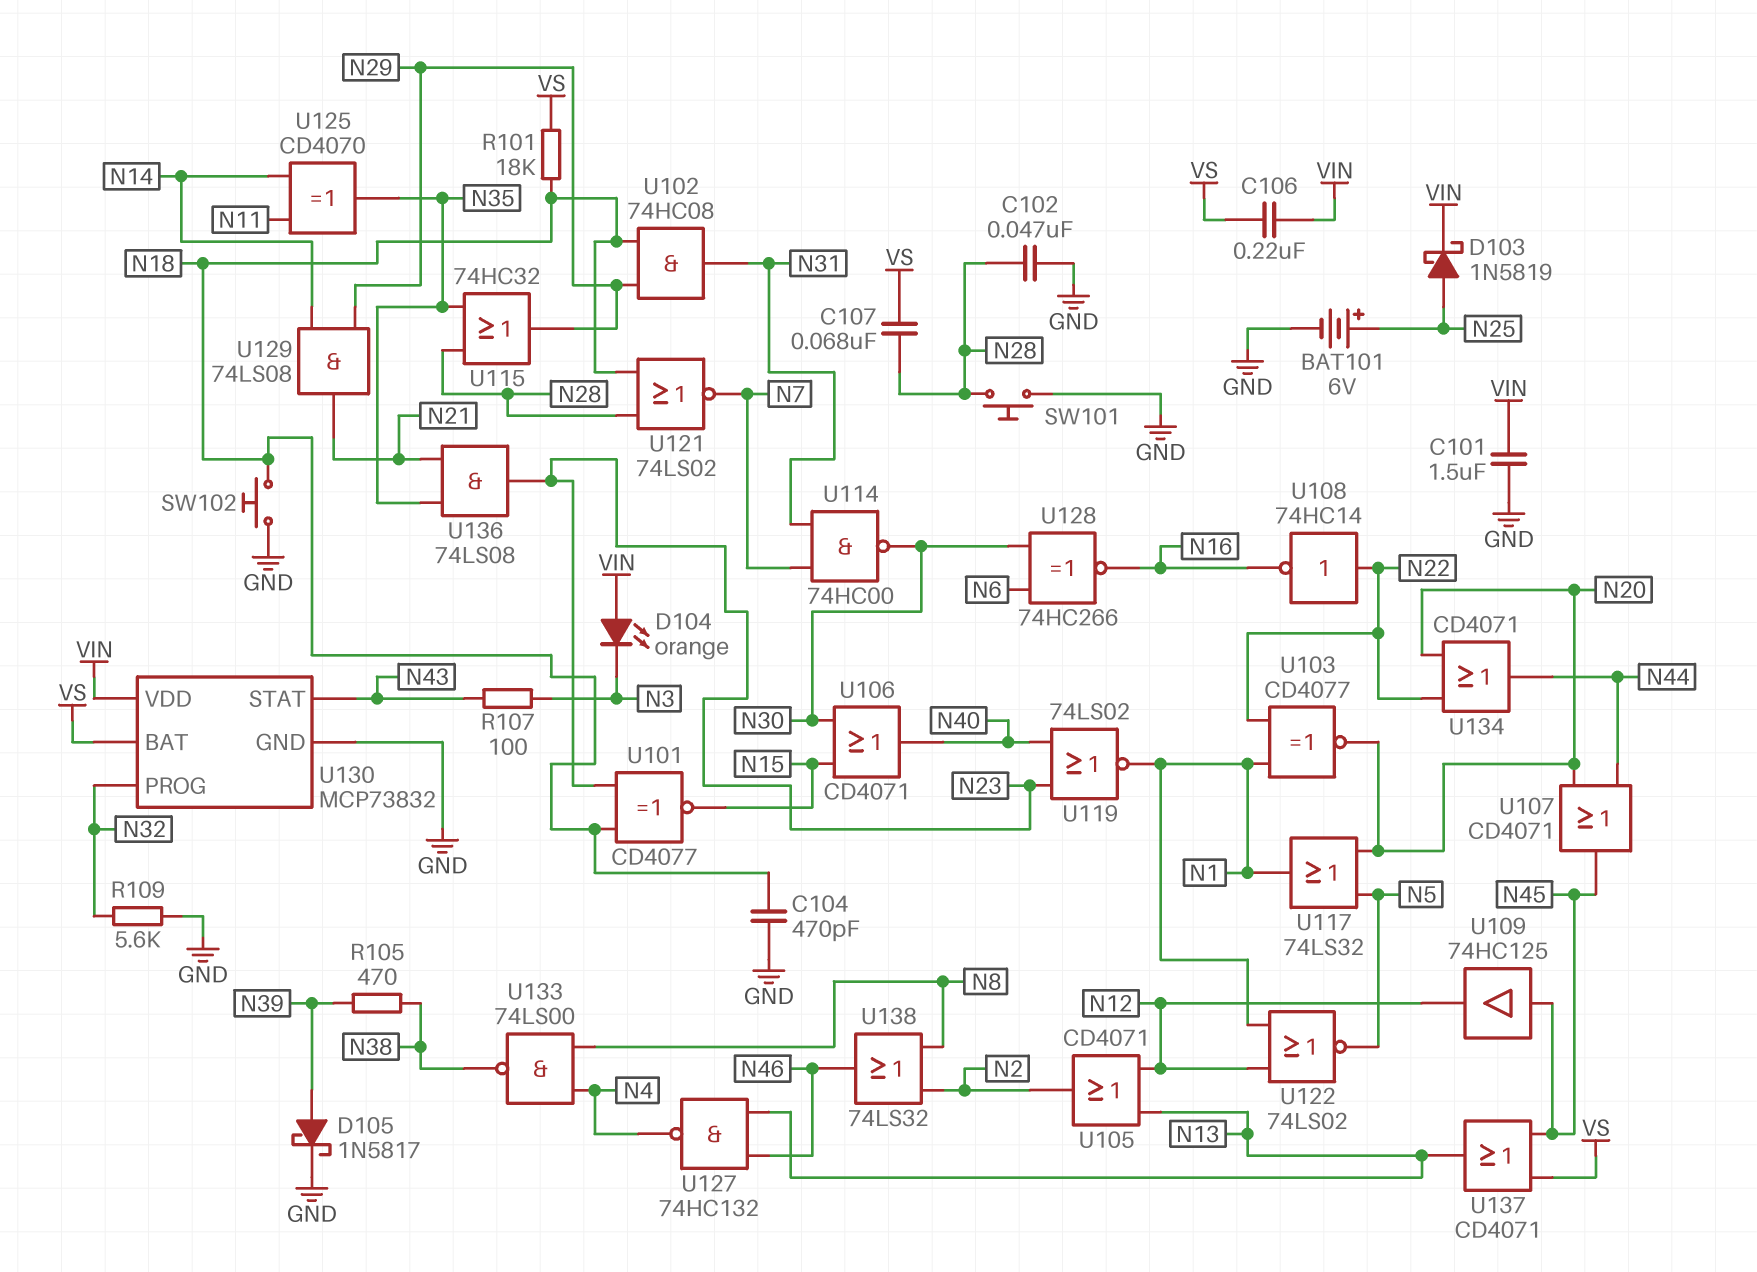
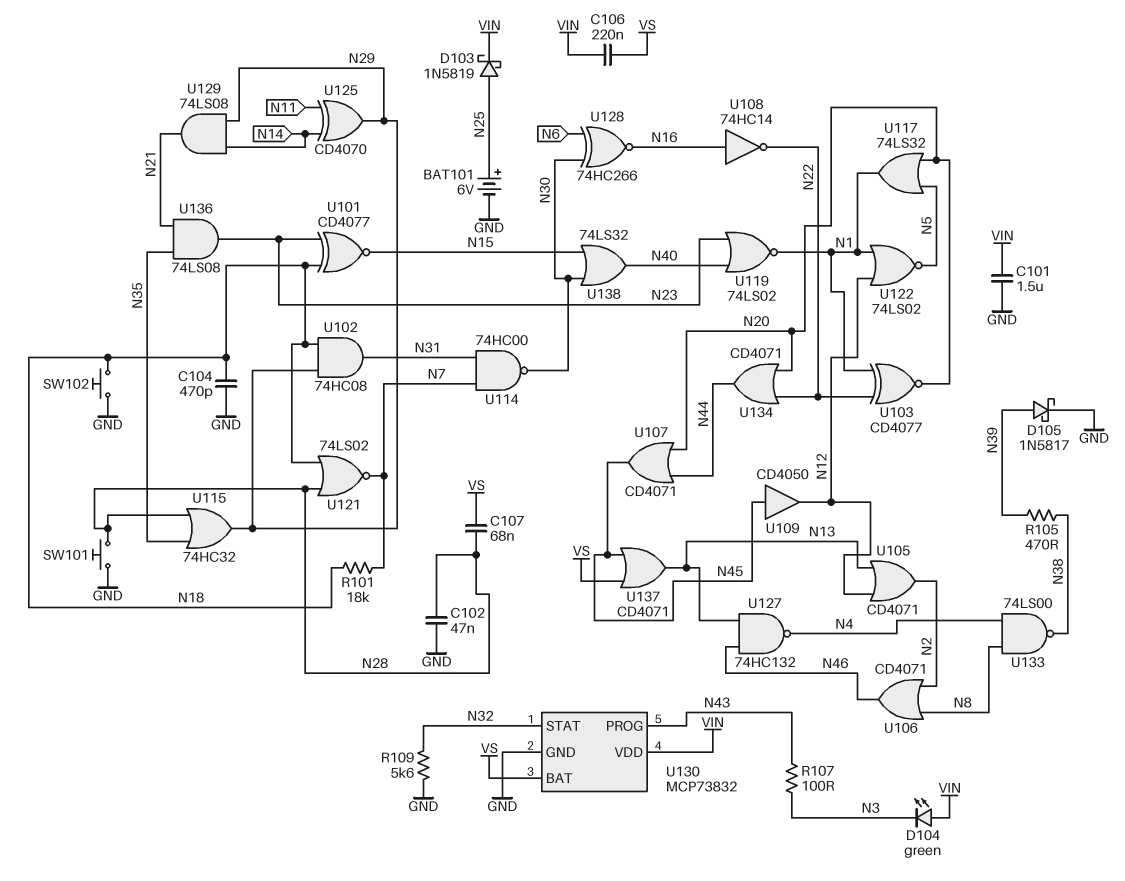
D104: LED orange (A VIN, K N3) -> LED green (A VIN, K N3)
R101: 18k (N18, VS) -> 18k (N7, N18)
U106: OR CD4071 (in N15, in N30, out N40) -> OR CD4071 (in N2, in N8, out N46)
U108: NOT 74HC14 (in N22, out N16) -> NOT 74HC14 (in N16, out N22)
U109: buffer 74HC125 (in N45, out N12) -> buffer CD4050 (in N45, out N12)
U125: XOR CD4070 (in N11, in N14, out N35) -> XOR CD4070 (in N11, in N14, out N29)
U130 pin PROG: N32 -> N43
U130 pin STAT: N43 -> N32
U138: OR 74LS32 (in N2, in N8, out N46) -> OR 74LS32 (in N15, in N30, out N40)

